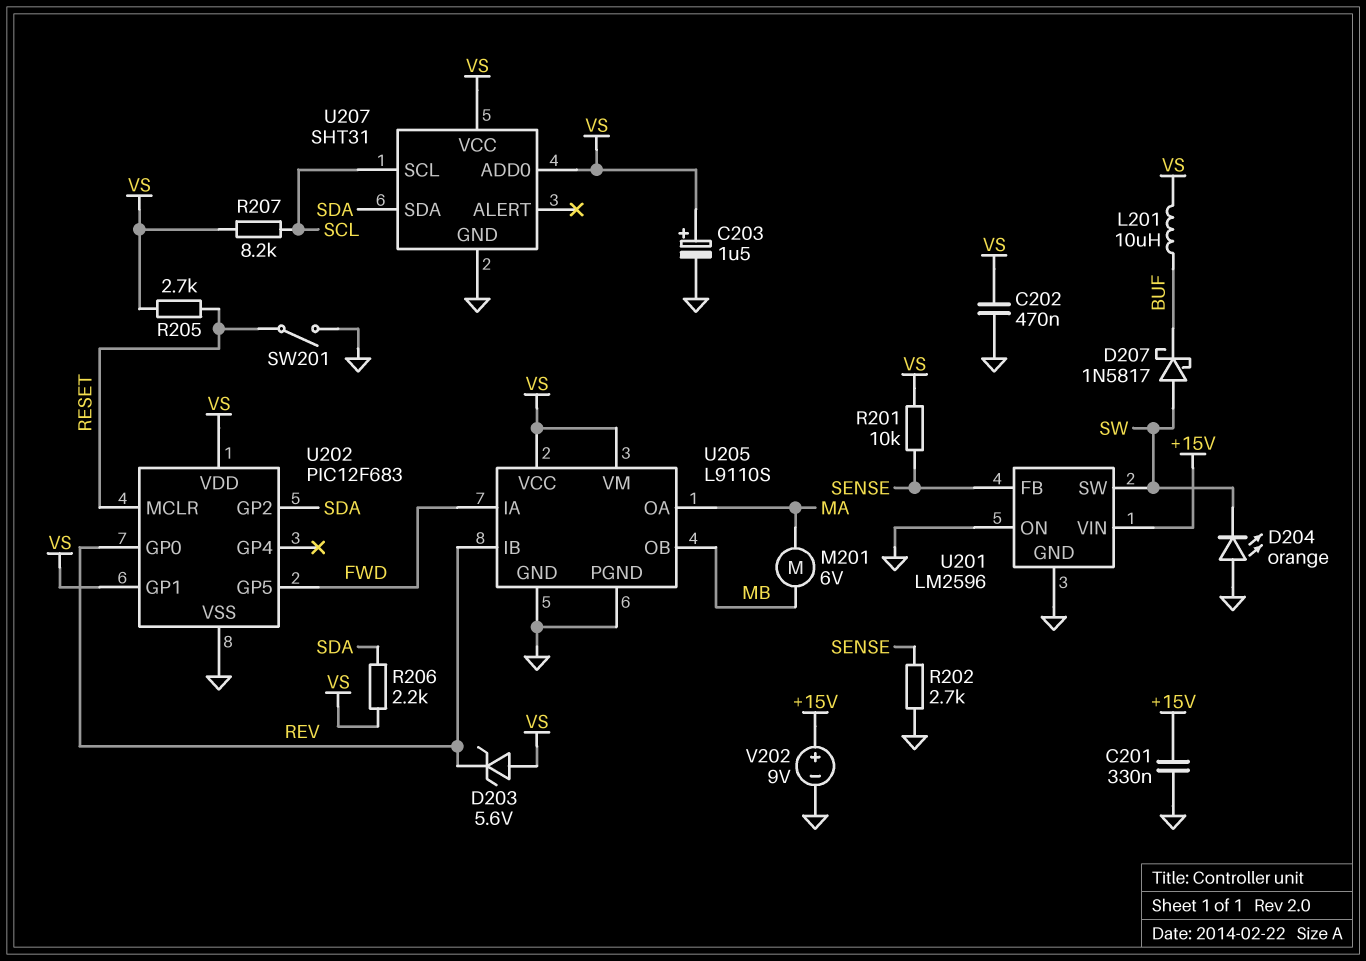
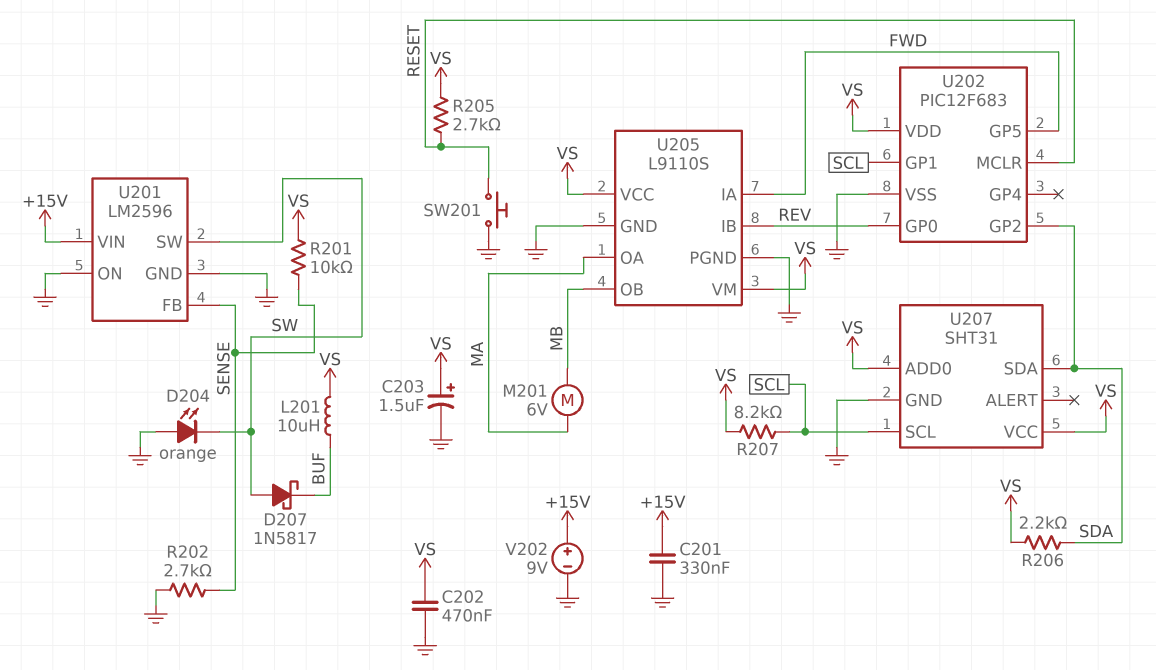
D203: zener 5.6V (A VS, K REV) -> none
SW201: switch (GND, RESET) -> button (GND, RESET)
U202 pin GP1: VS -> SCL

